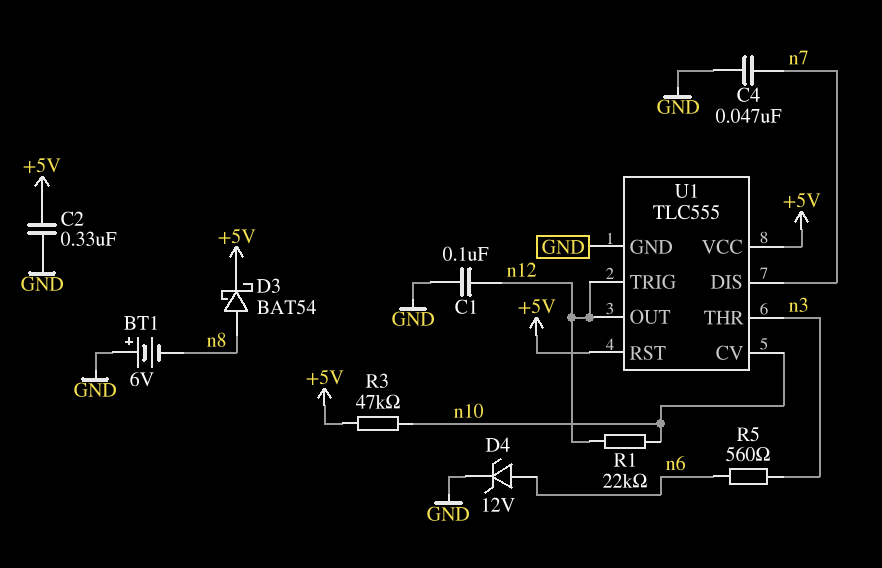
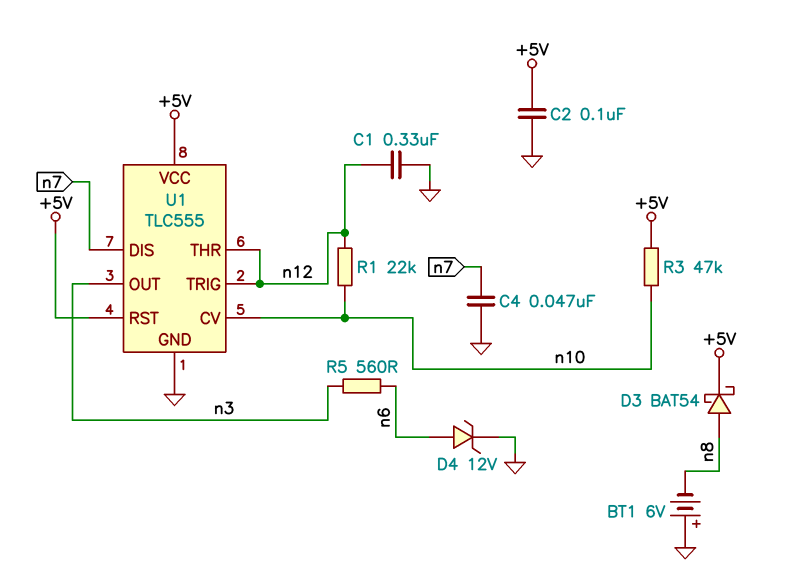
C1: 100nF (GND, n12) -> 330nF (GND, n12)
C2: 330nF (+5V, GND) -> 100nF (+5V, GND)
U1 pin OUT: n12 -> n3
U1 pin THR: n3 -> n12

